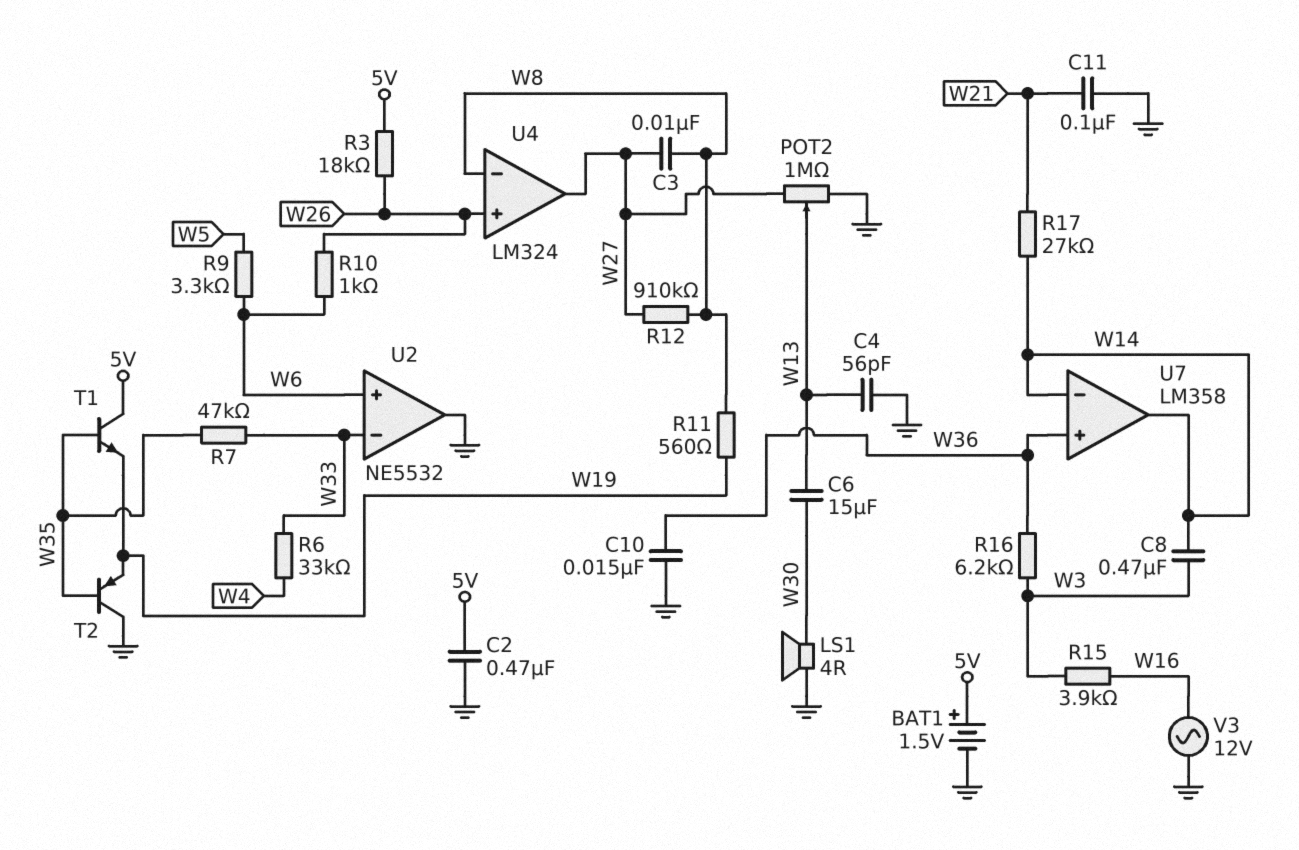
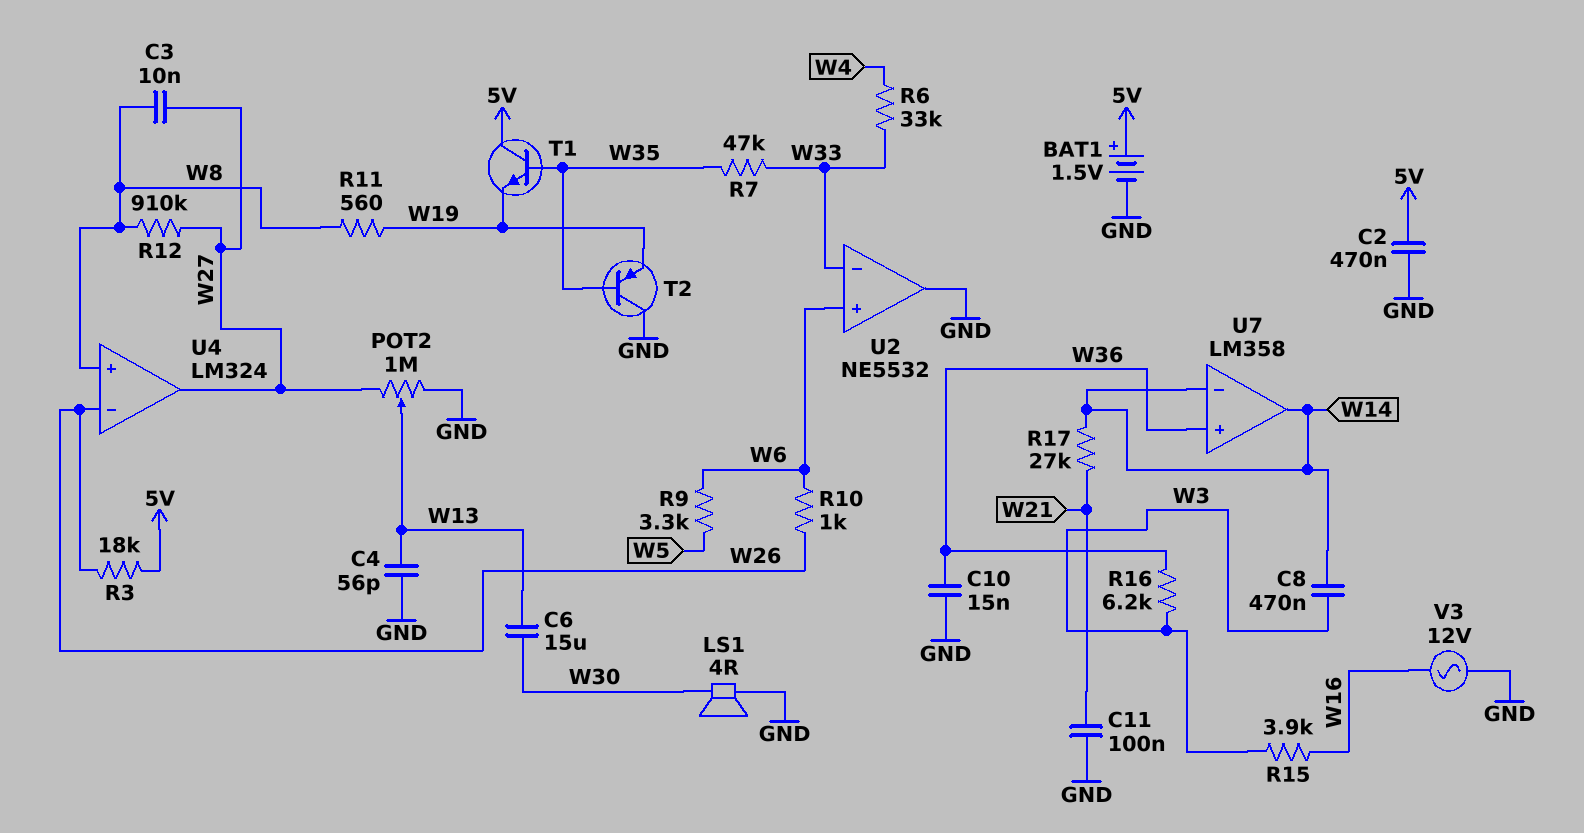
U4 pin in+: W26 -> W8
U4 pin in-: W8 -> W26

